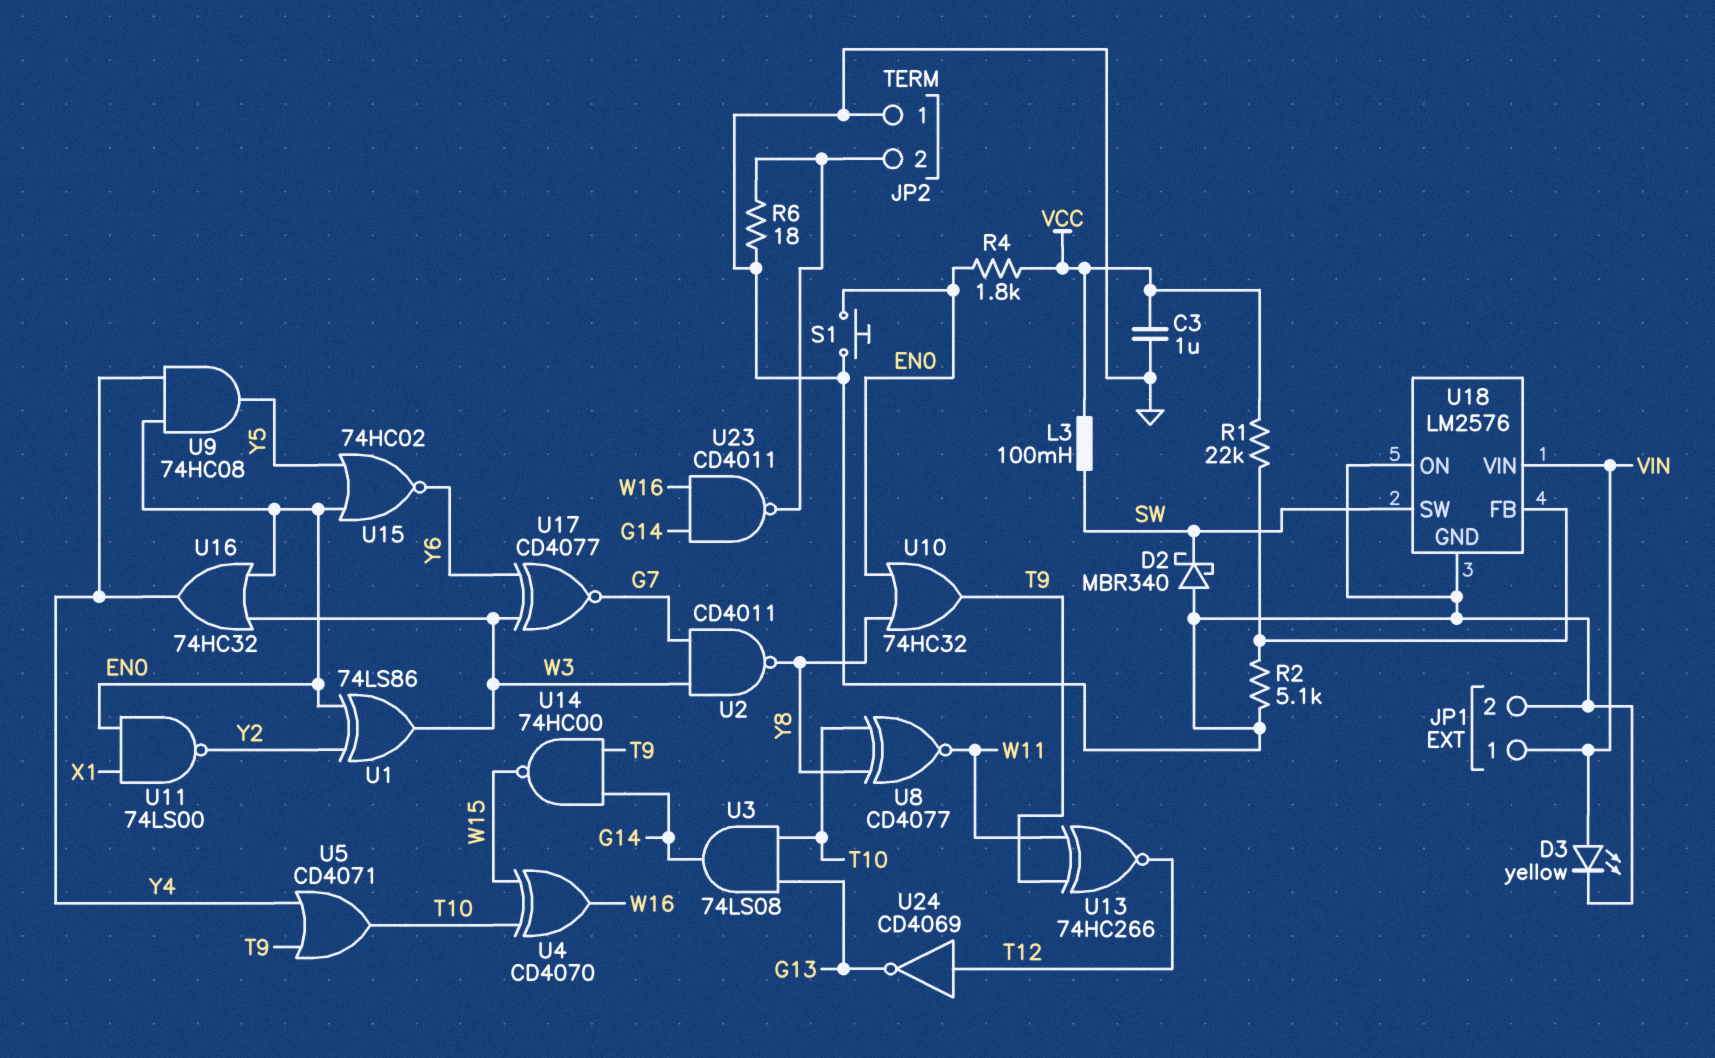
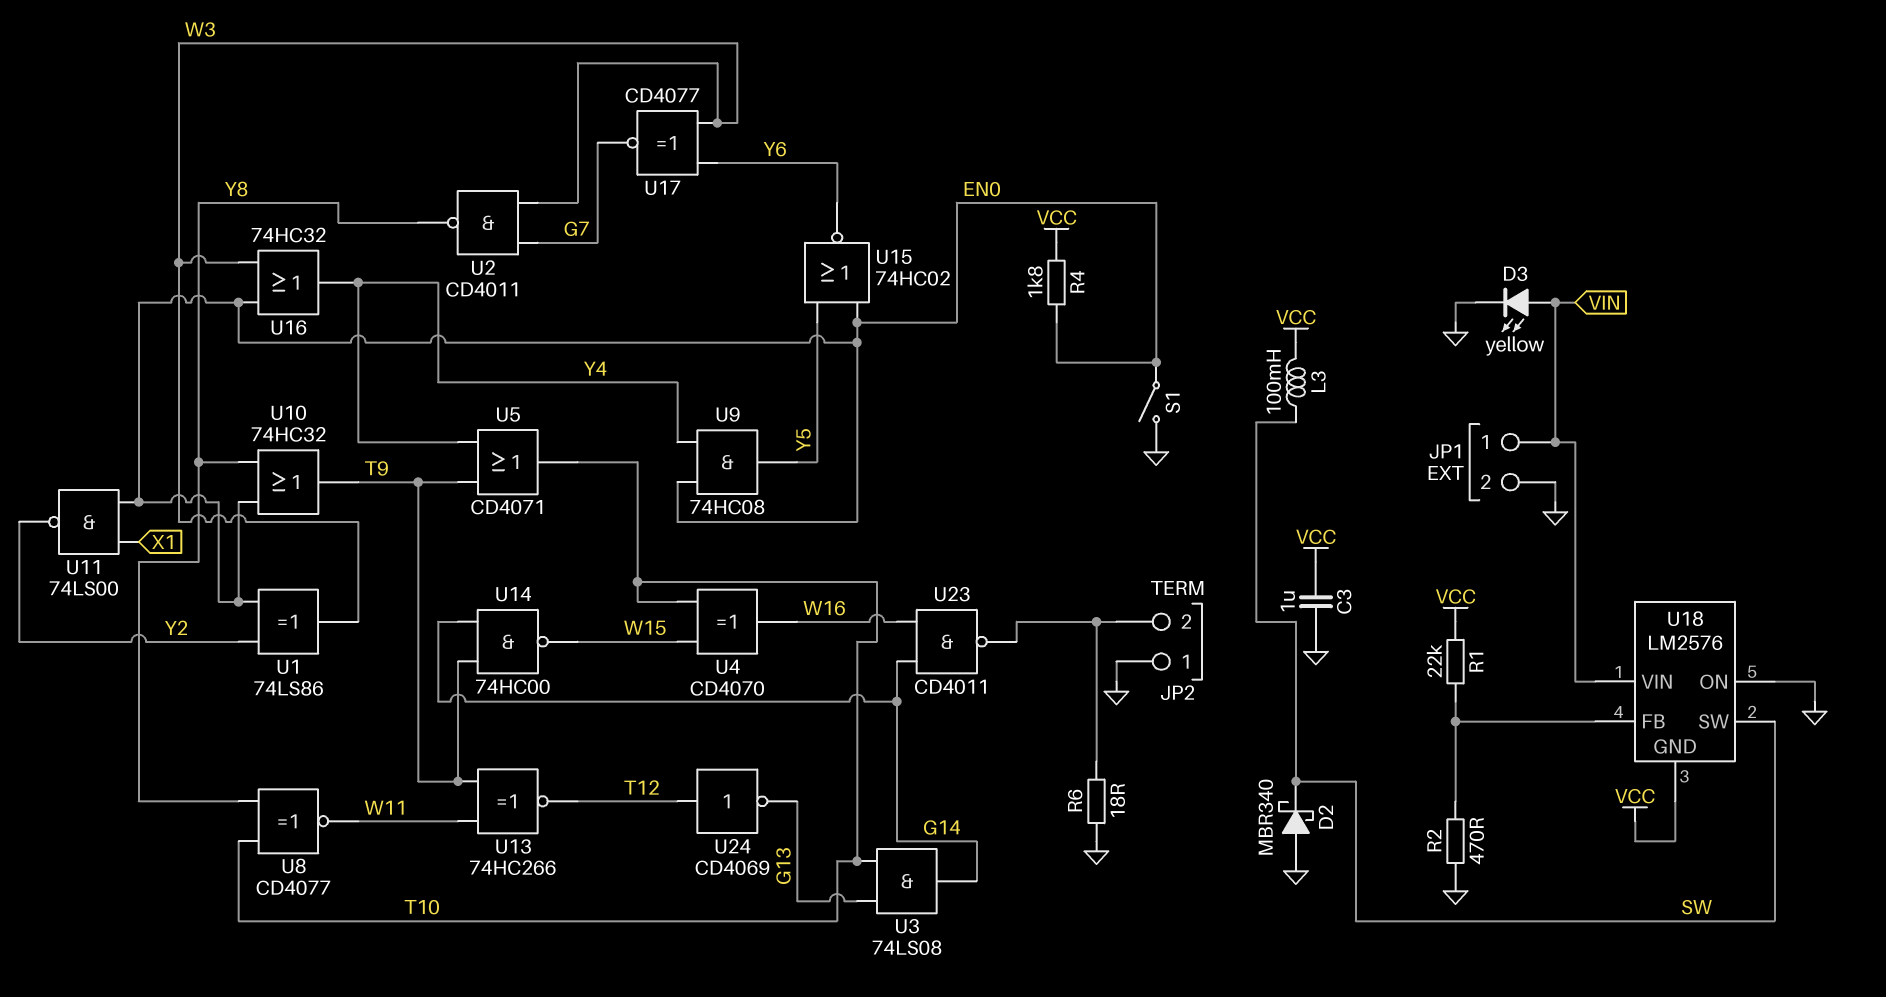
R2: 5.1k (GND, U18/FB) -> 470 (GND, U18/FB)
S1: button (EN0, GND) -> switch (EN0, GND)
U18 pin GND: GND -> VCC

